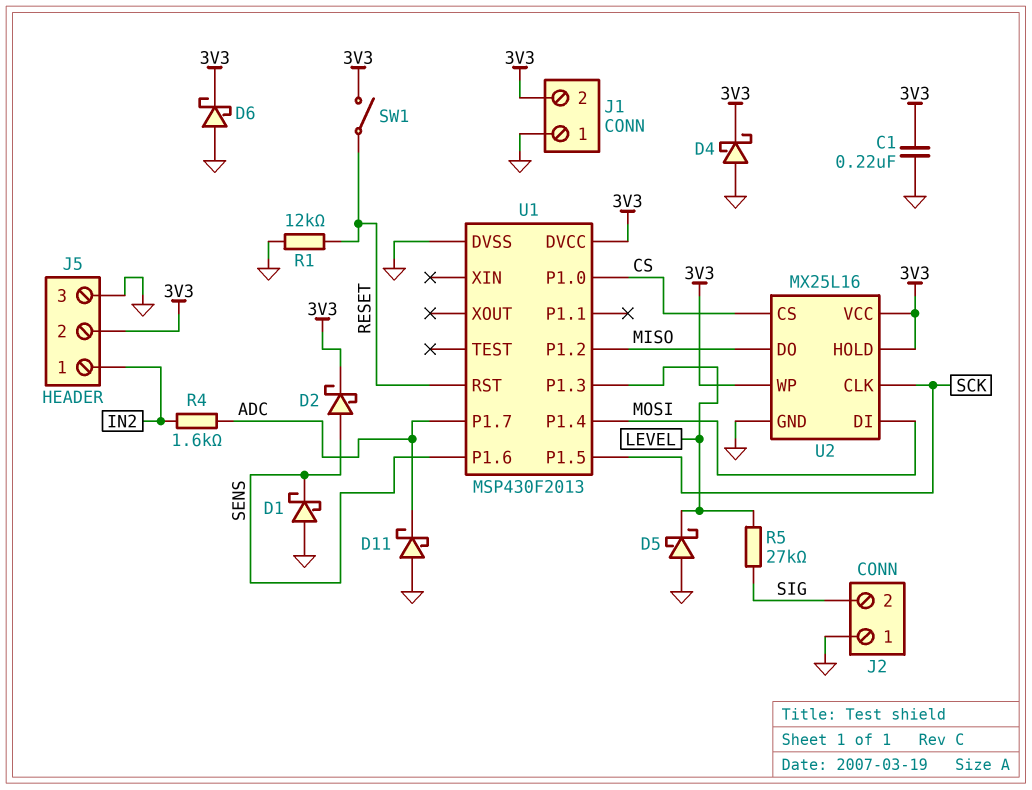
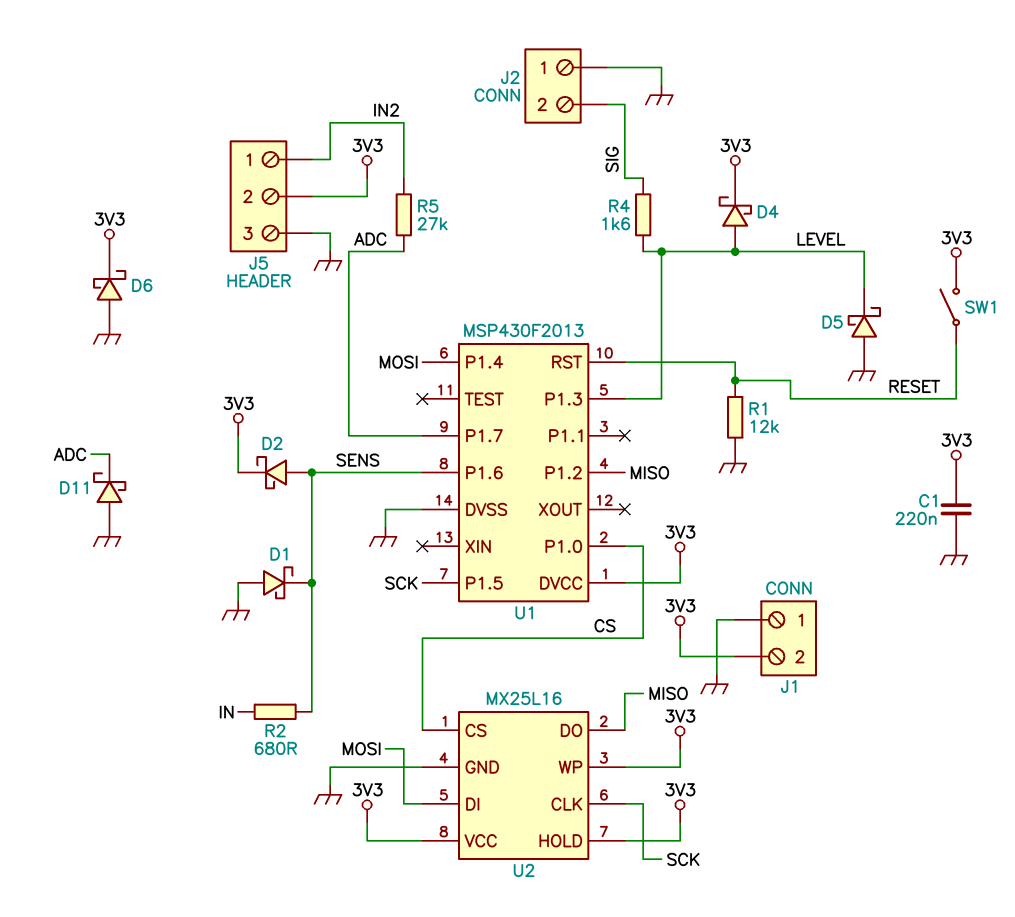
D4: schottky (A GND, K 3V3) -> schottky (A LEVEL, K 3V3)
R2: none -> 680 (IN, SENS)
R4: 1.6k (ADC, IN2) -> 1.6k (LEVEL, SIG)
R5: 27k (LEVEL, SIG) -> 27k (ADC, IN2)

